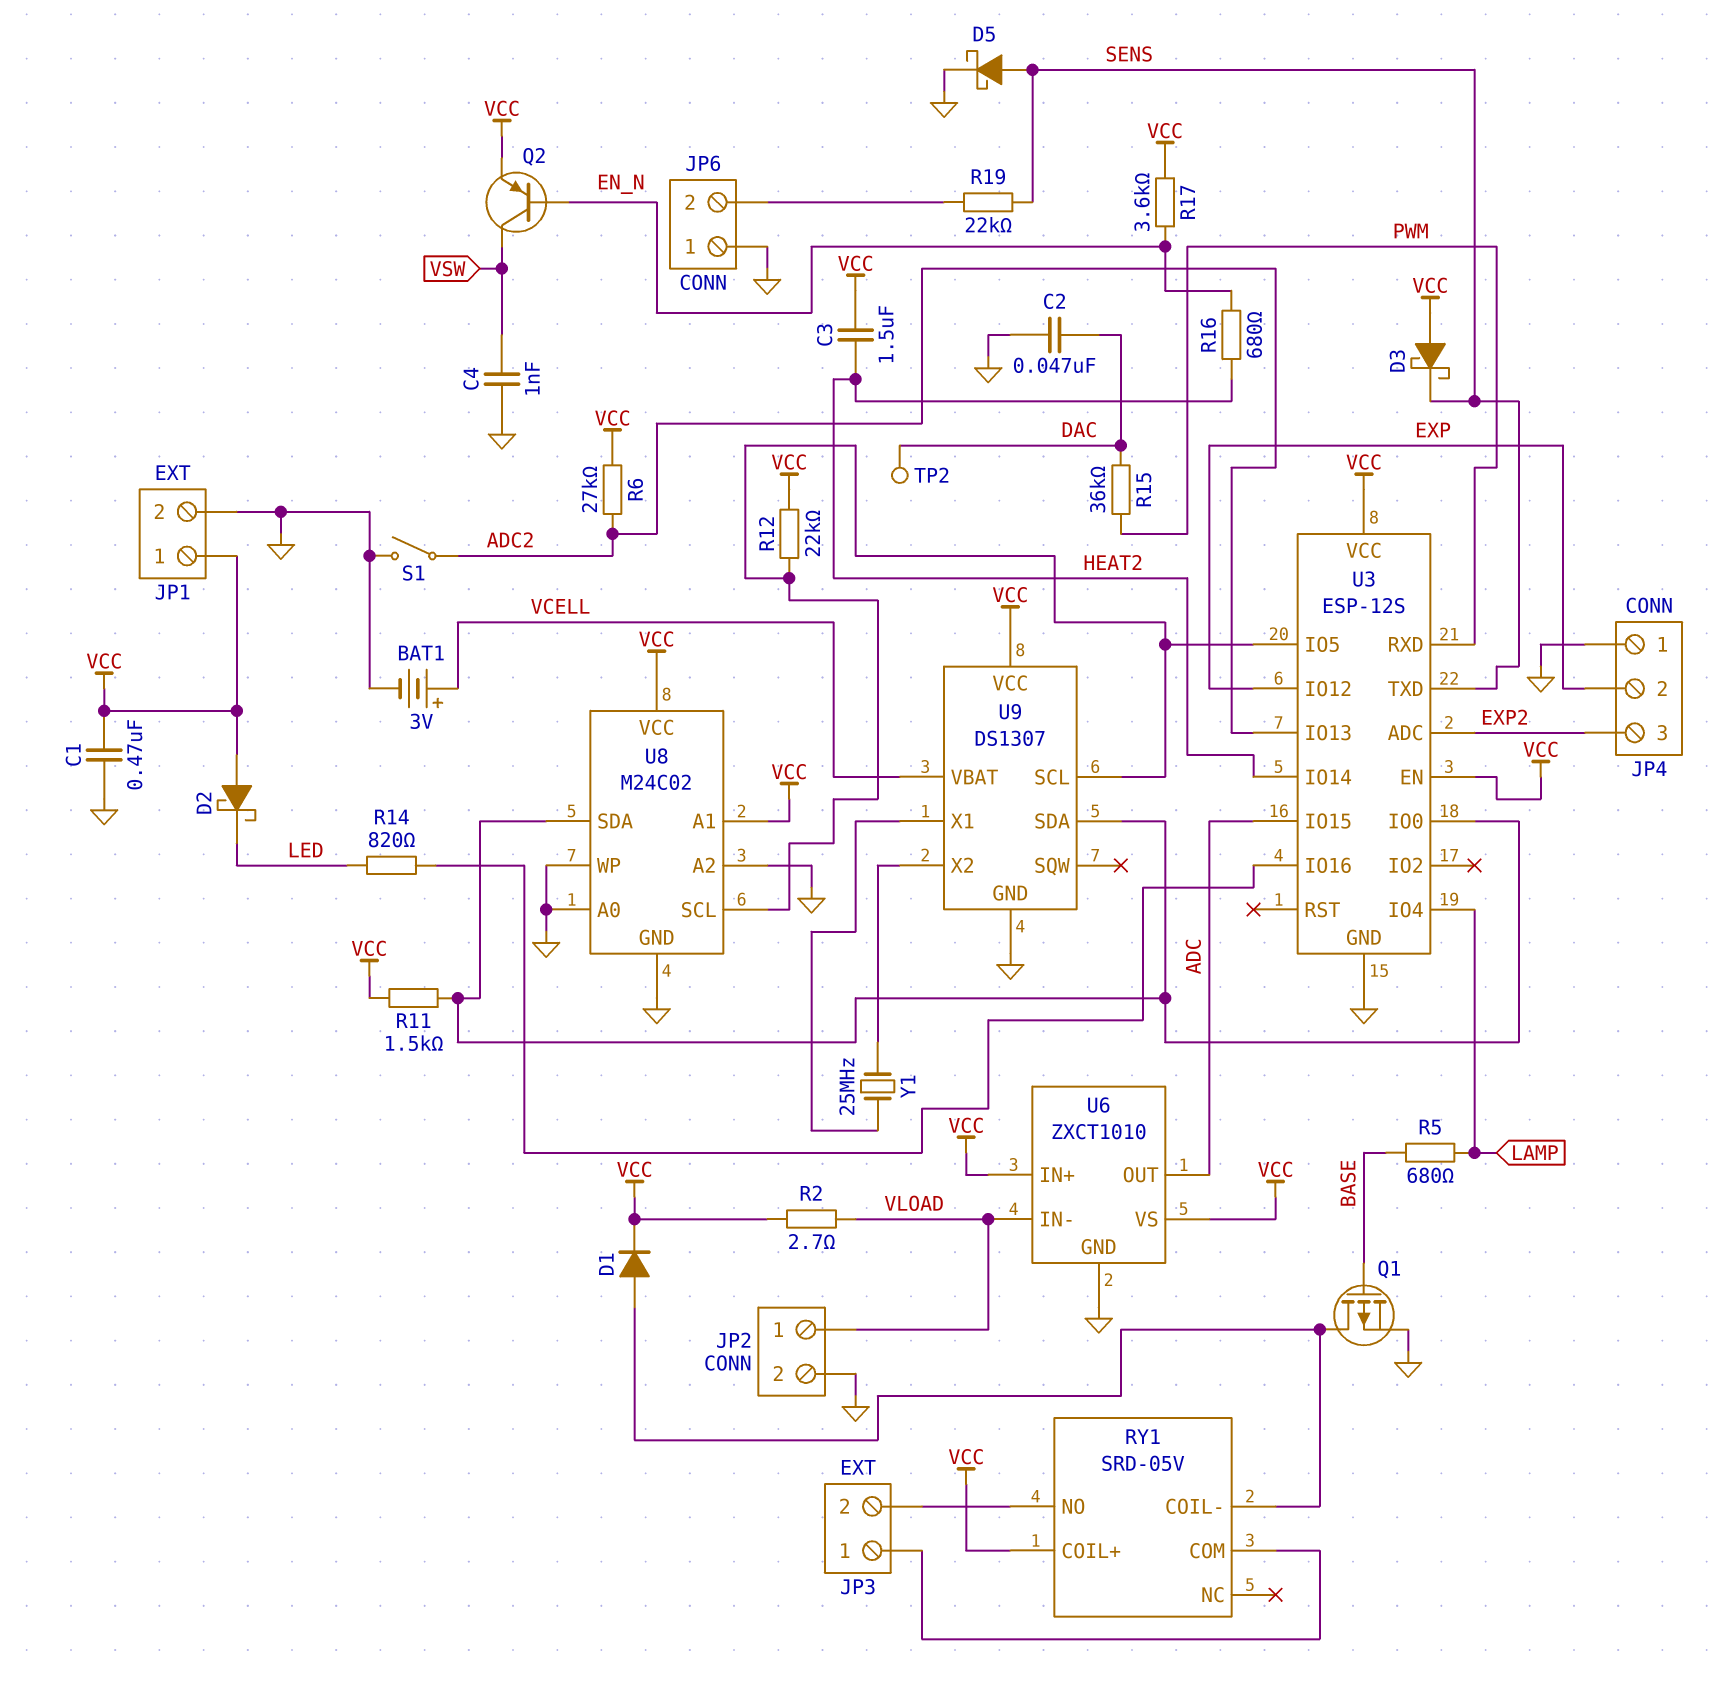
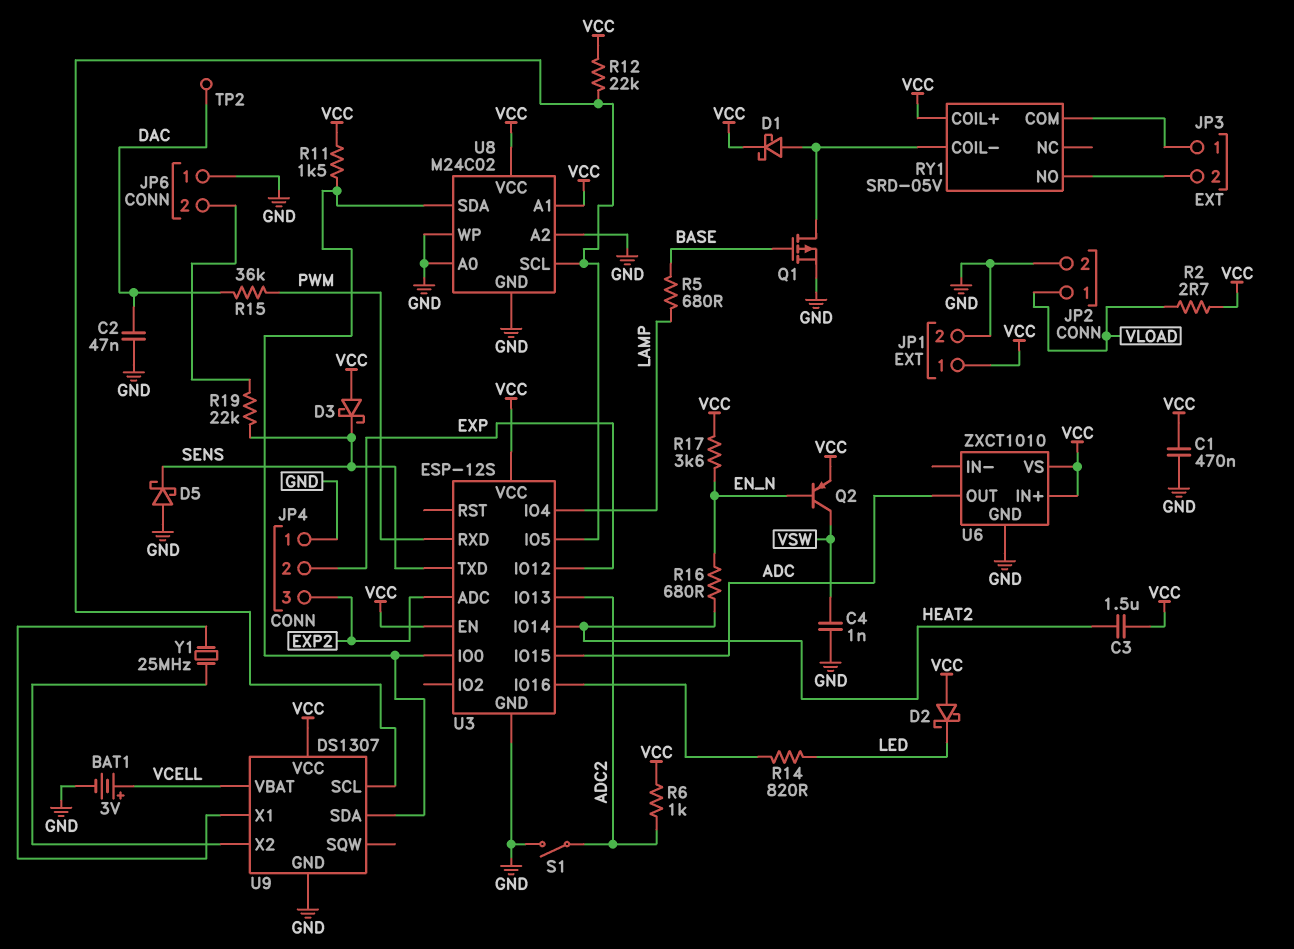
D1: diode (A RY1/COIL-, K VCC) -> schottky (A RY1/COIL-, K VCC)
D5: schottky (A SENS, K GND) -> schottky (A GND, K SENS)
R6: 27k (ADC2, VCC) -> 1k (ADC2, VCC)
U6 pin IN-: VLOAD -> none

